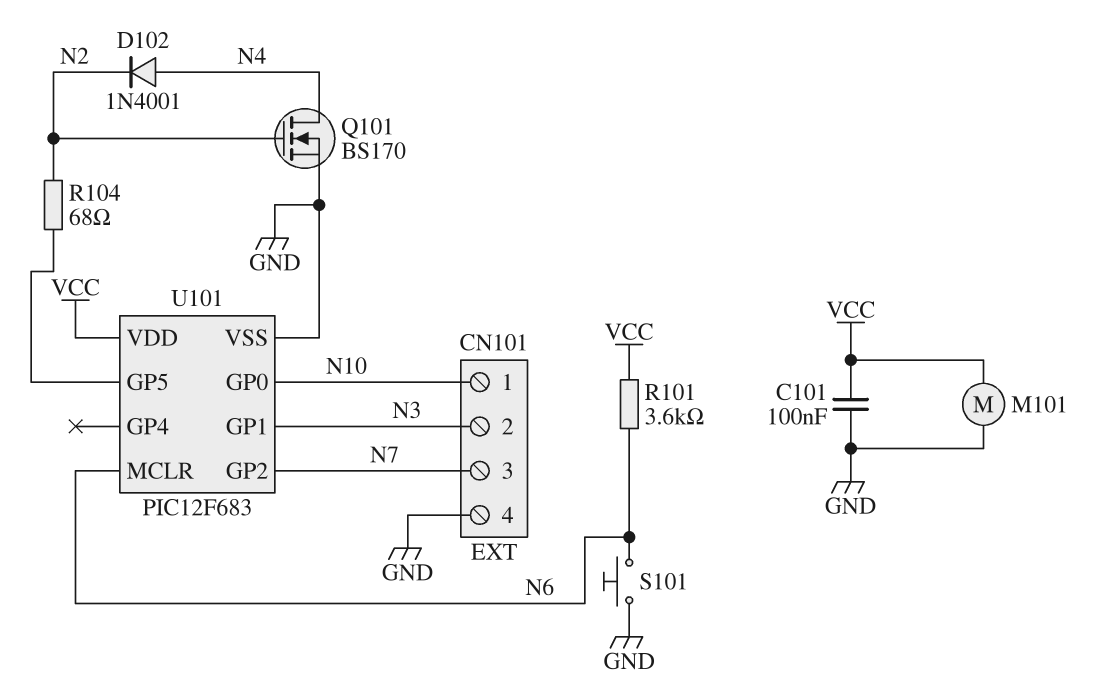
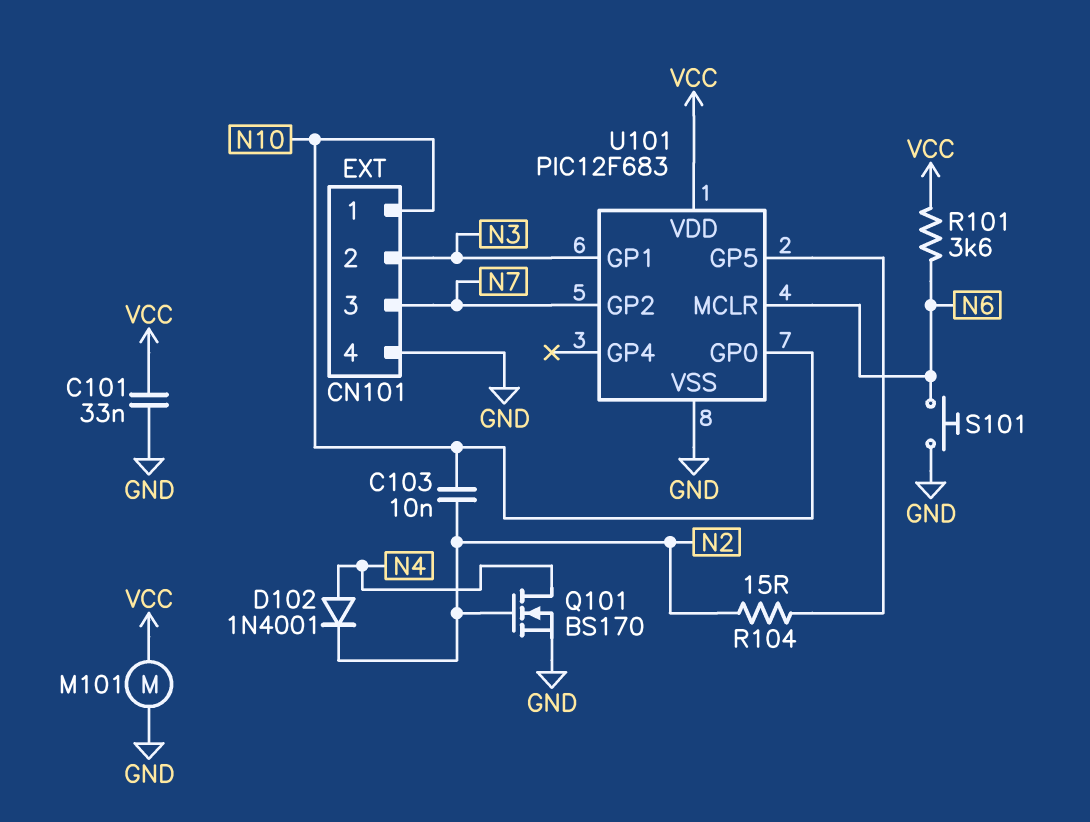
C101: 100nF (GND, VCC) -> 33nF (GND, VCC)
C103: none -> 10nF (N2, N10)
R104: 68 (N2, U101/GP5) -> 15 (N2, U101/GP5)

